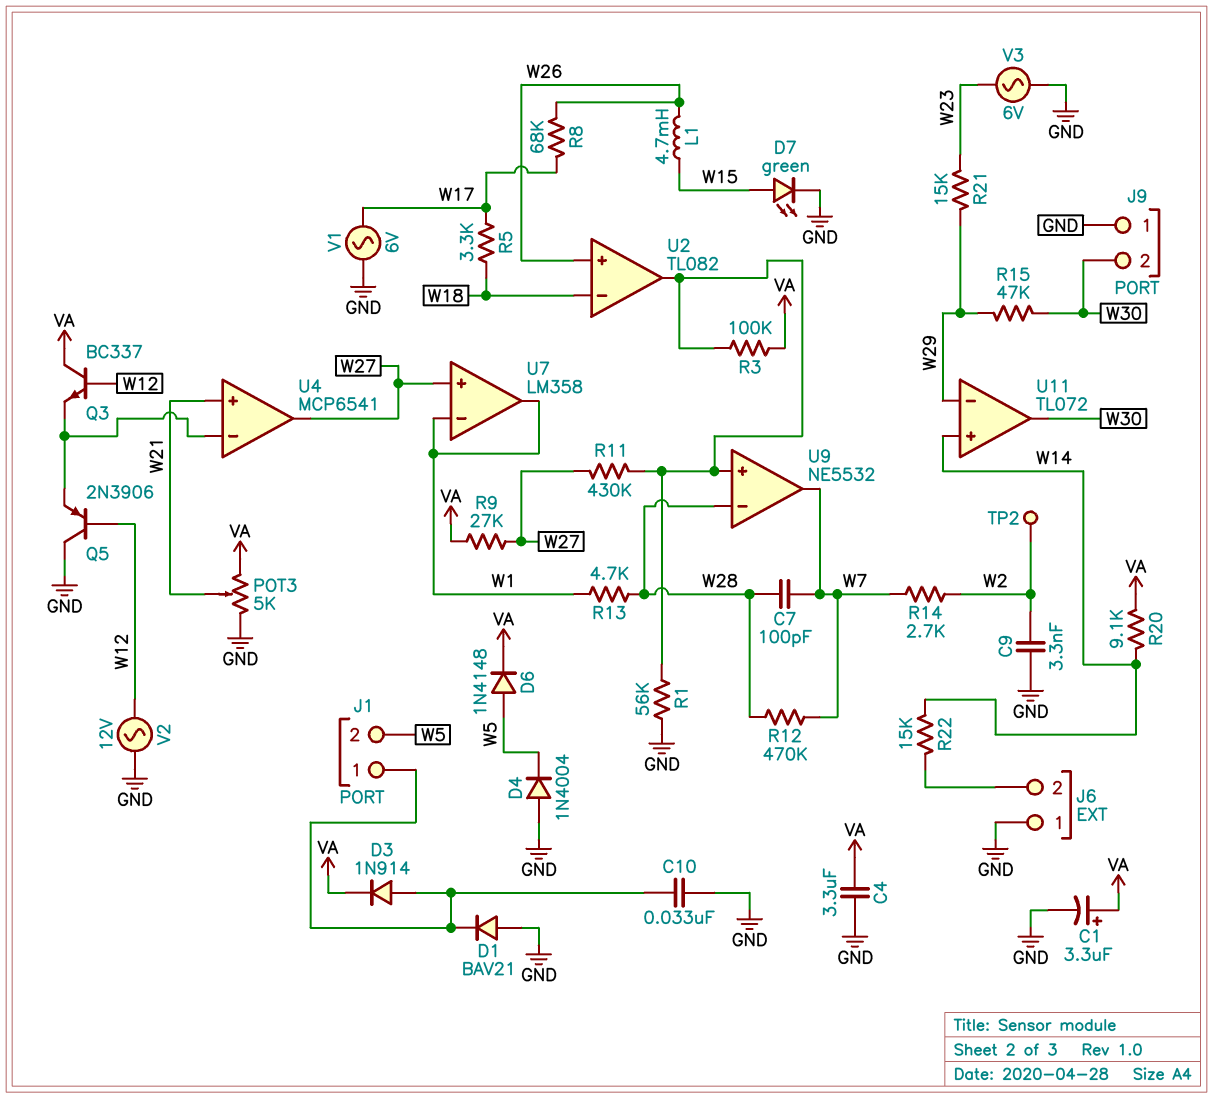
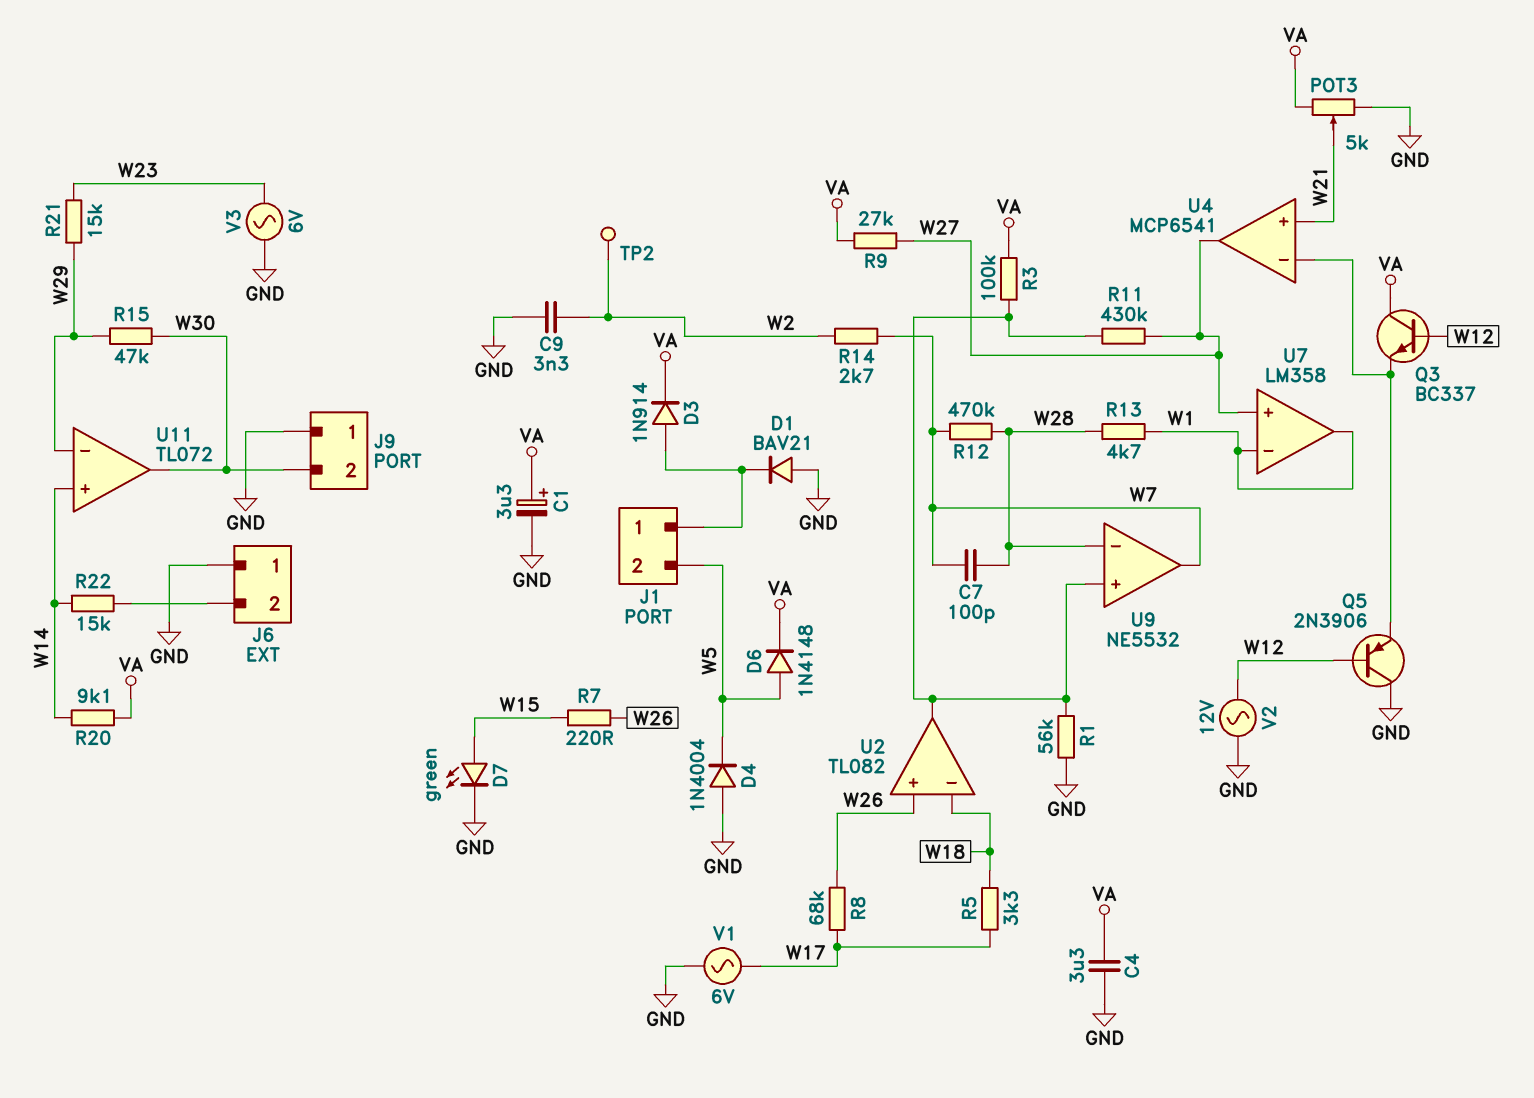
C10: 33nF (GND, J1/1) -> none
L1: 4.7mH (W15, W26) -> none
R7: none -> 220 (W15, W26)

